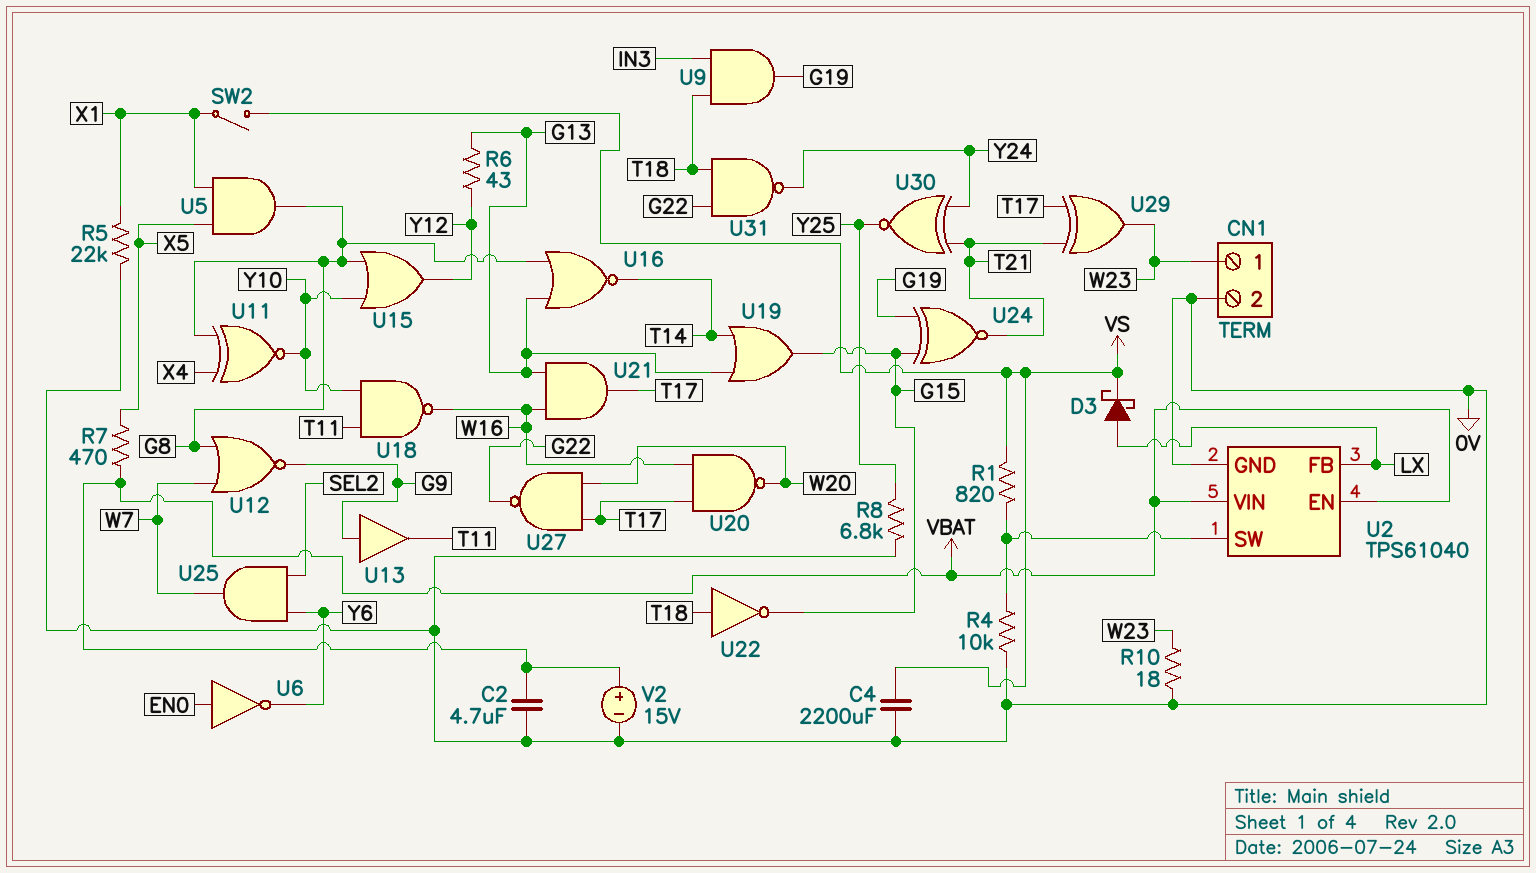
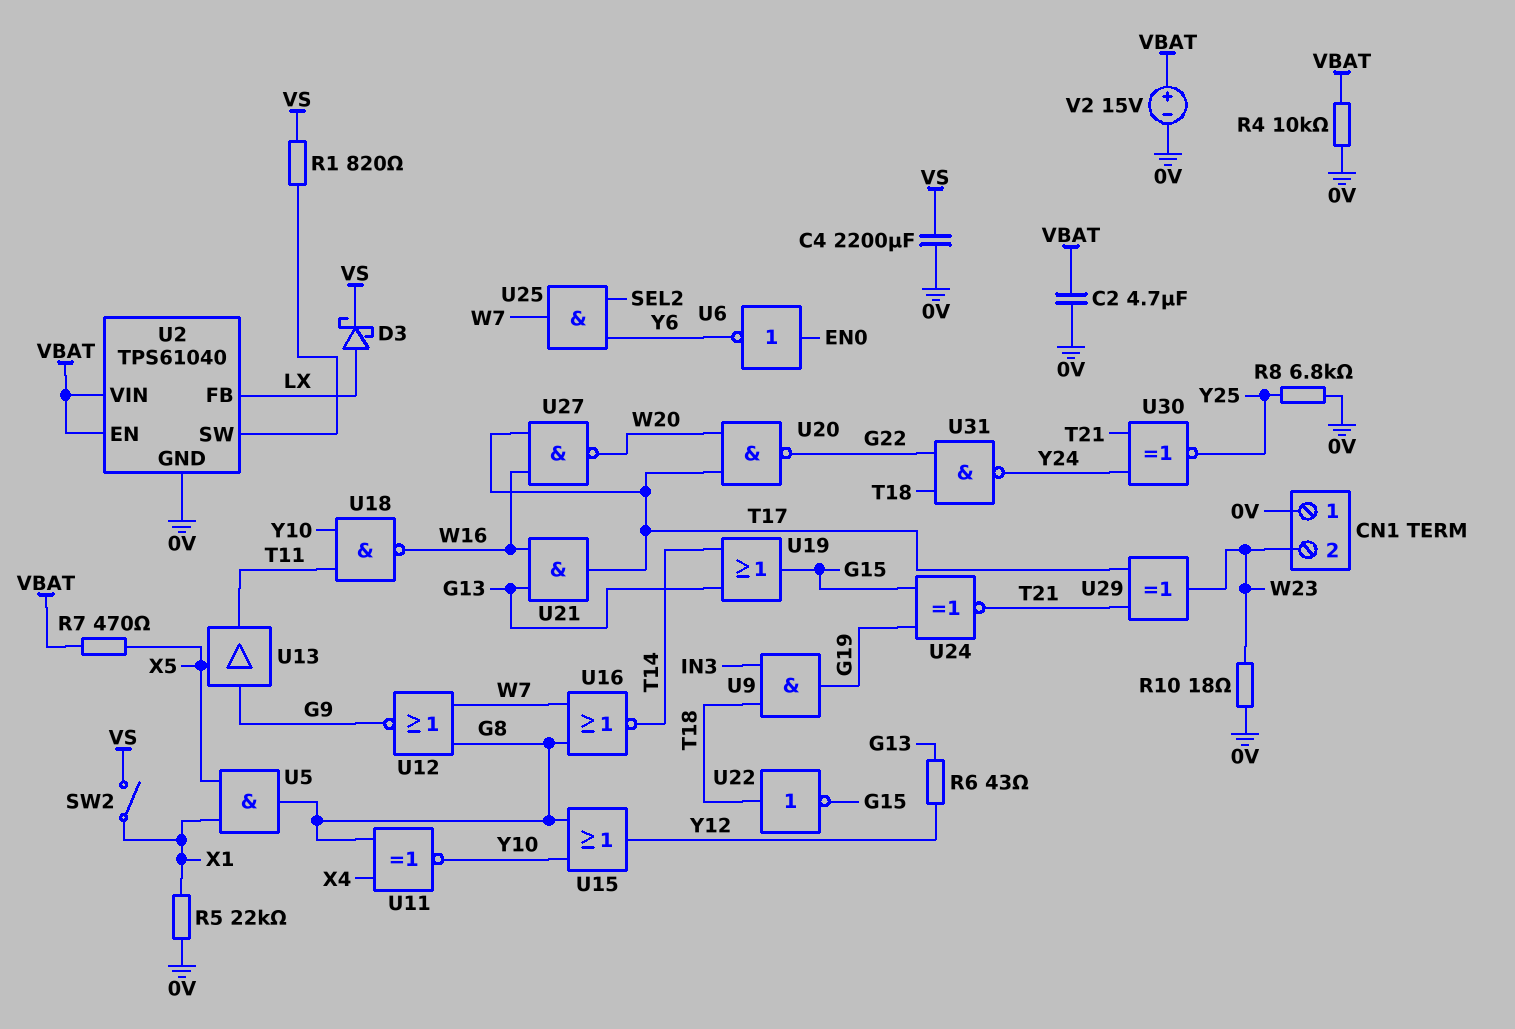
CN1 pin 1: W23 -> 0V
CN1 pin 2: 0V -> W23
R4: 10k (0V, U2/SW) -> 10k (0V, VBAT)
U16: NOR (in G8, in G13, out T14) -> NOR (in G8, in W7, out T14)
U20: NAND (in T17, in W16, out W20) -> NAND (in T17, in W20, out G22)
U27: NAND (in T17, in W20, out G22) -> NAND (in T17, in W16, out W20)

